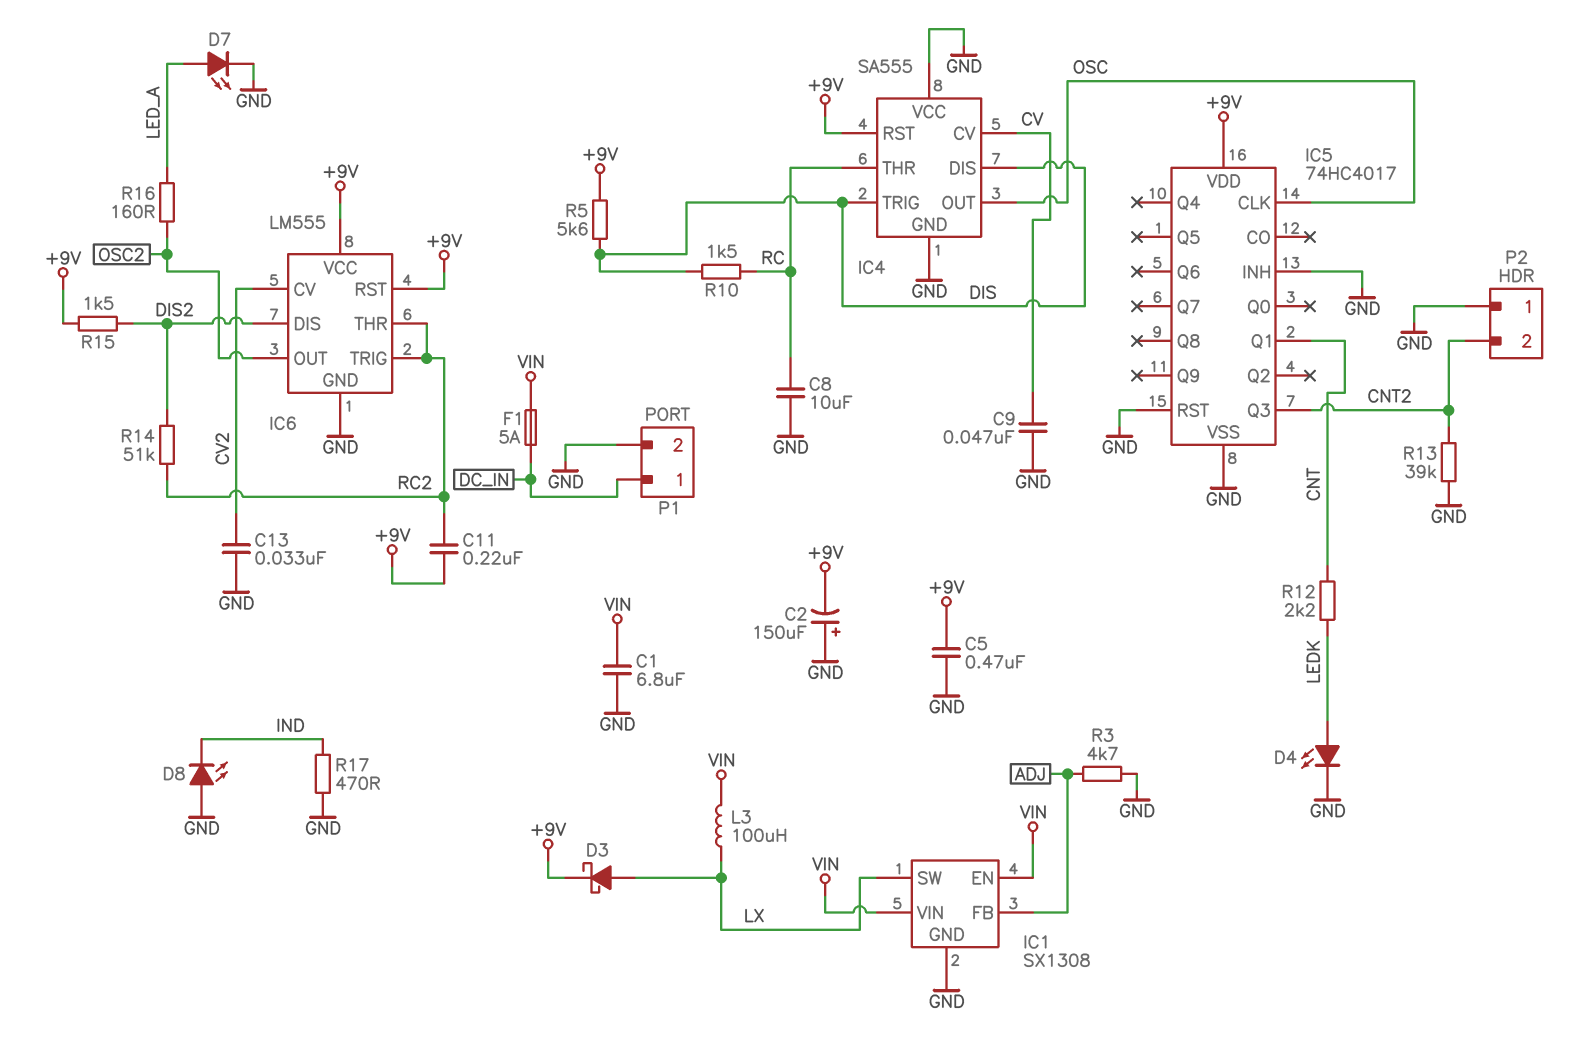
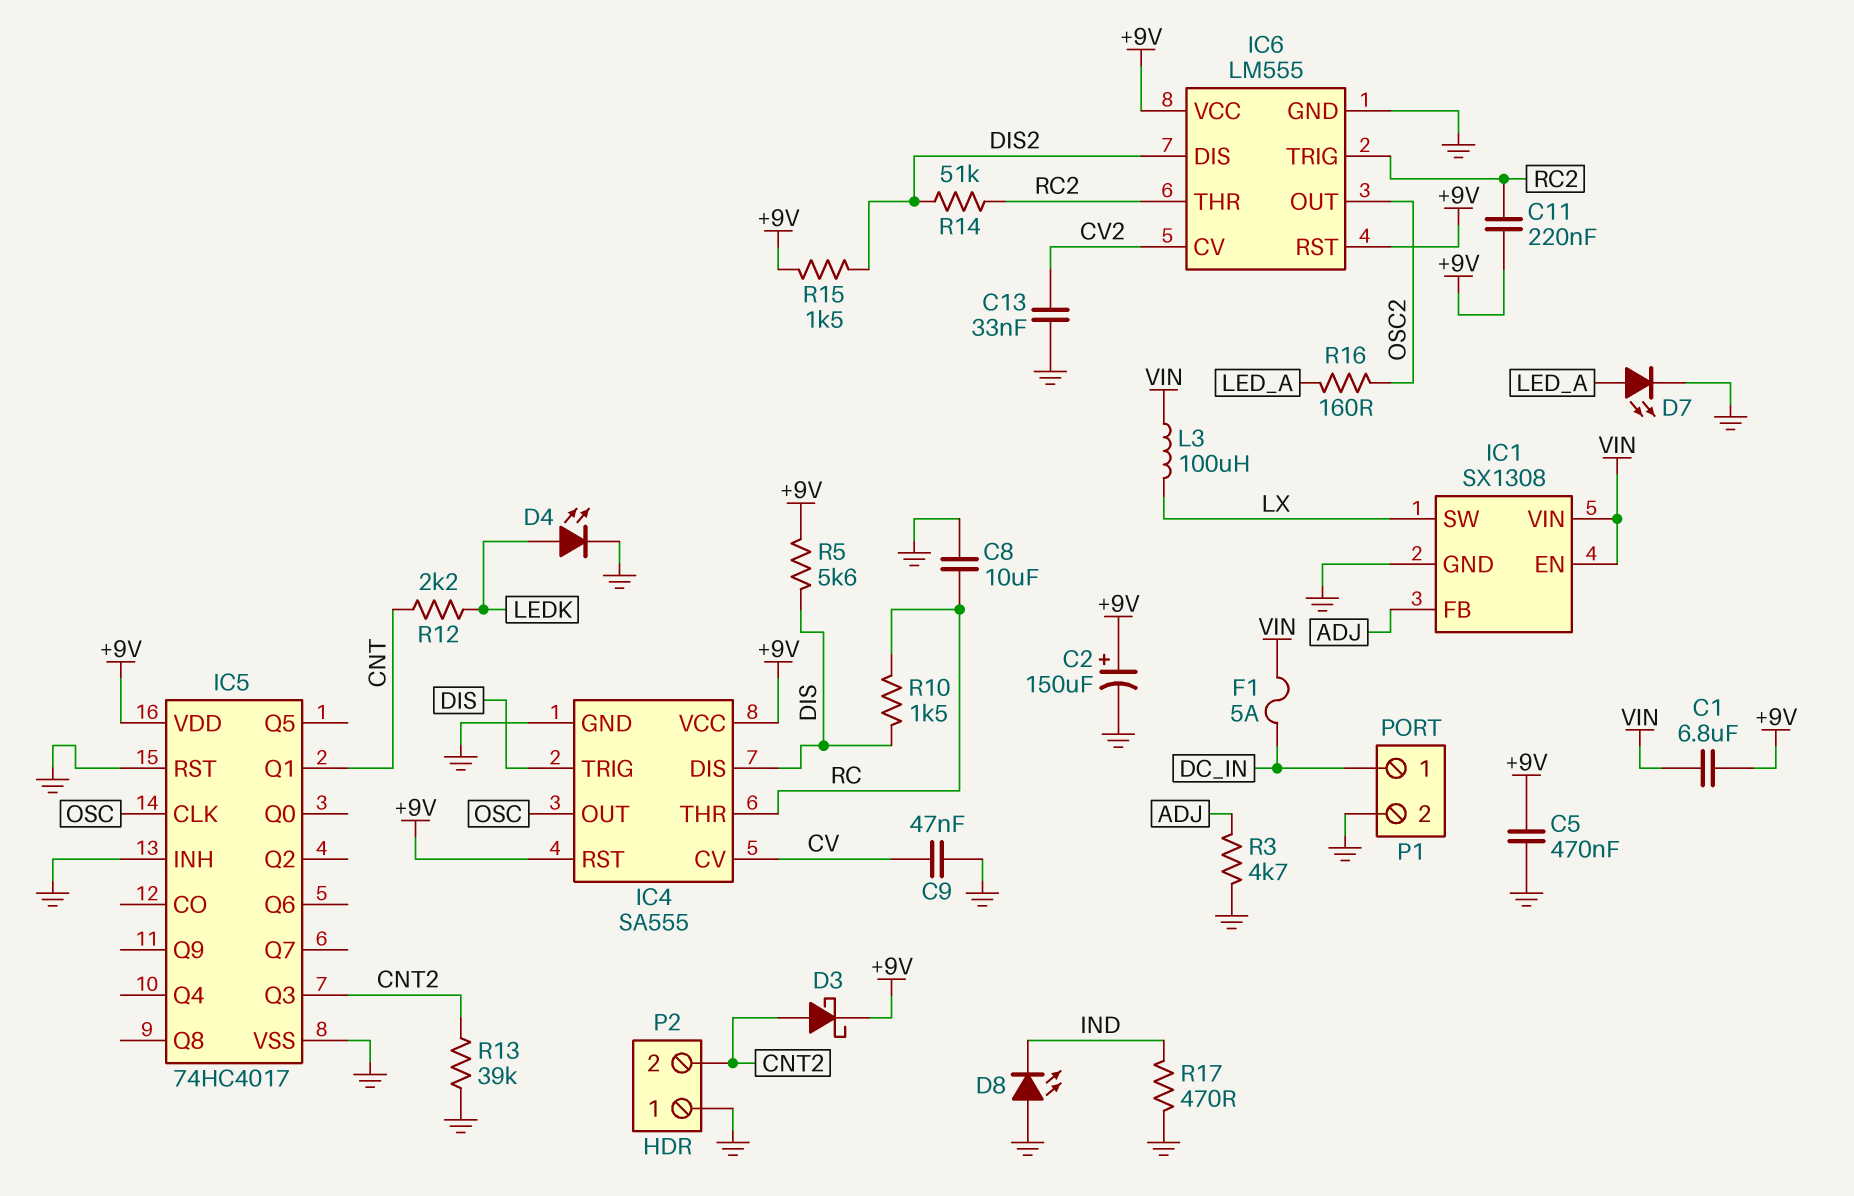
C1: 6.8uF (GND, VIN) -> 6.8uF (+9V, VIN)
C2: 150uF (plus GND, minus +9V) -> 150uF (plus +9V, minus GND)
D3: schottky (A LX, K +9V) -> schottky (A CNT2, K +9V)
IC4 pin VCC: GND -> +9V

